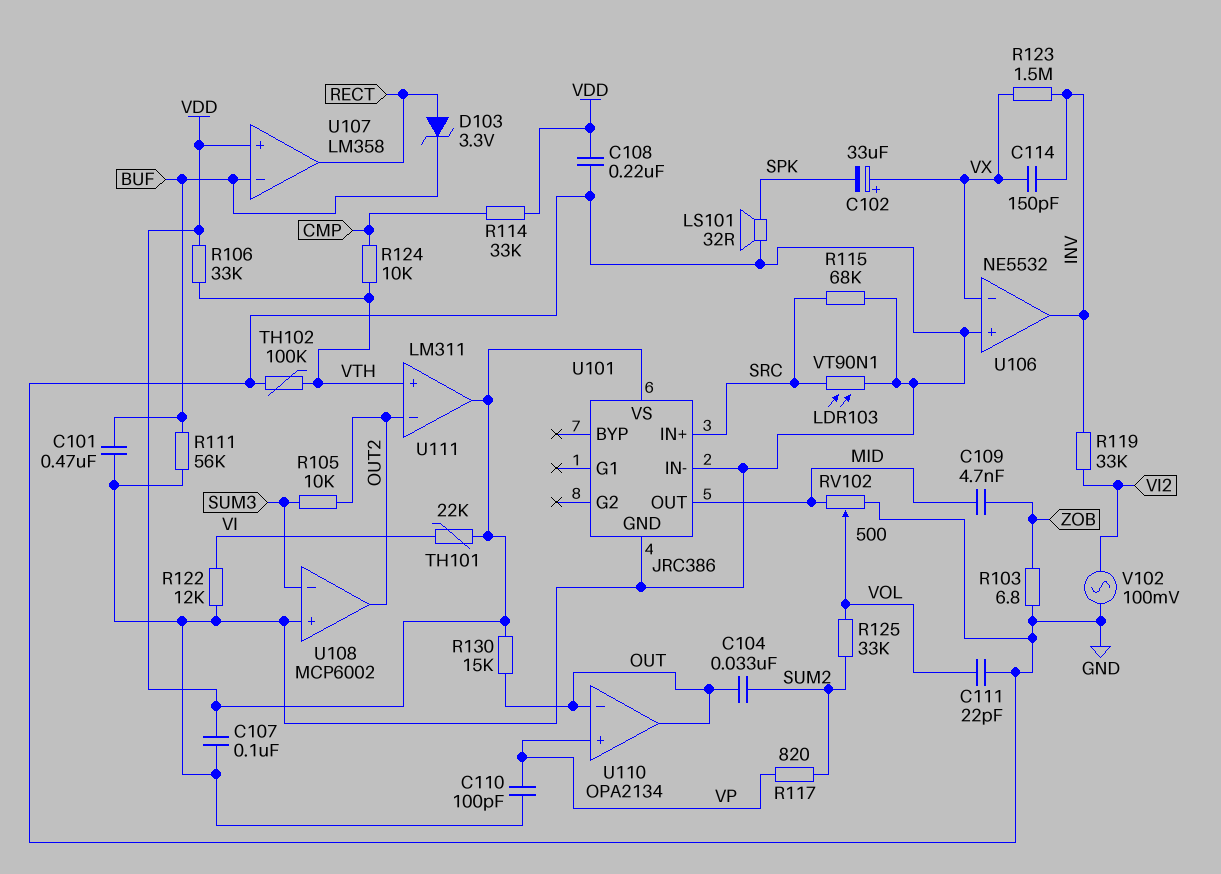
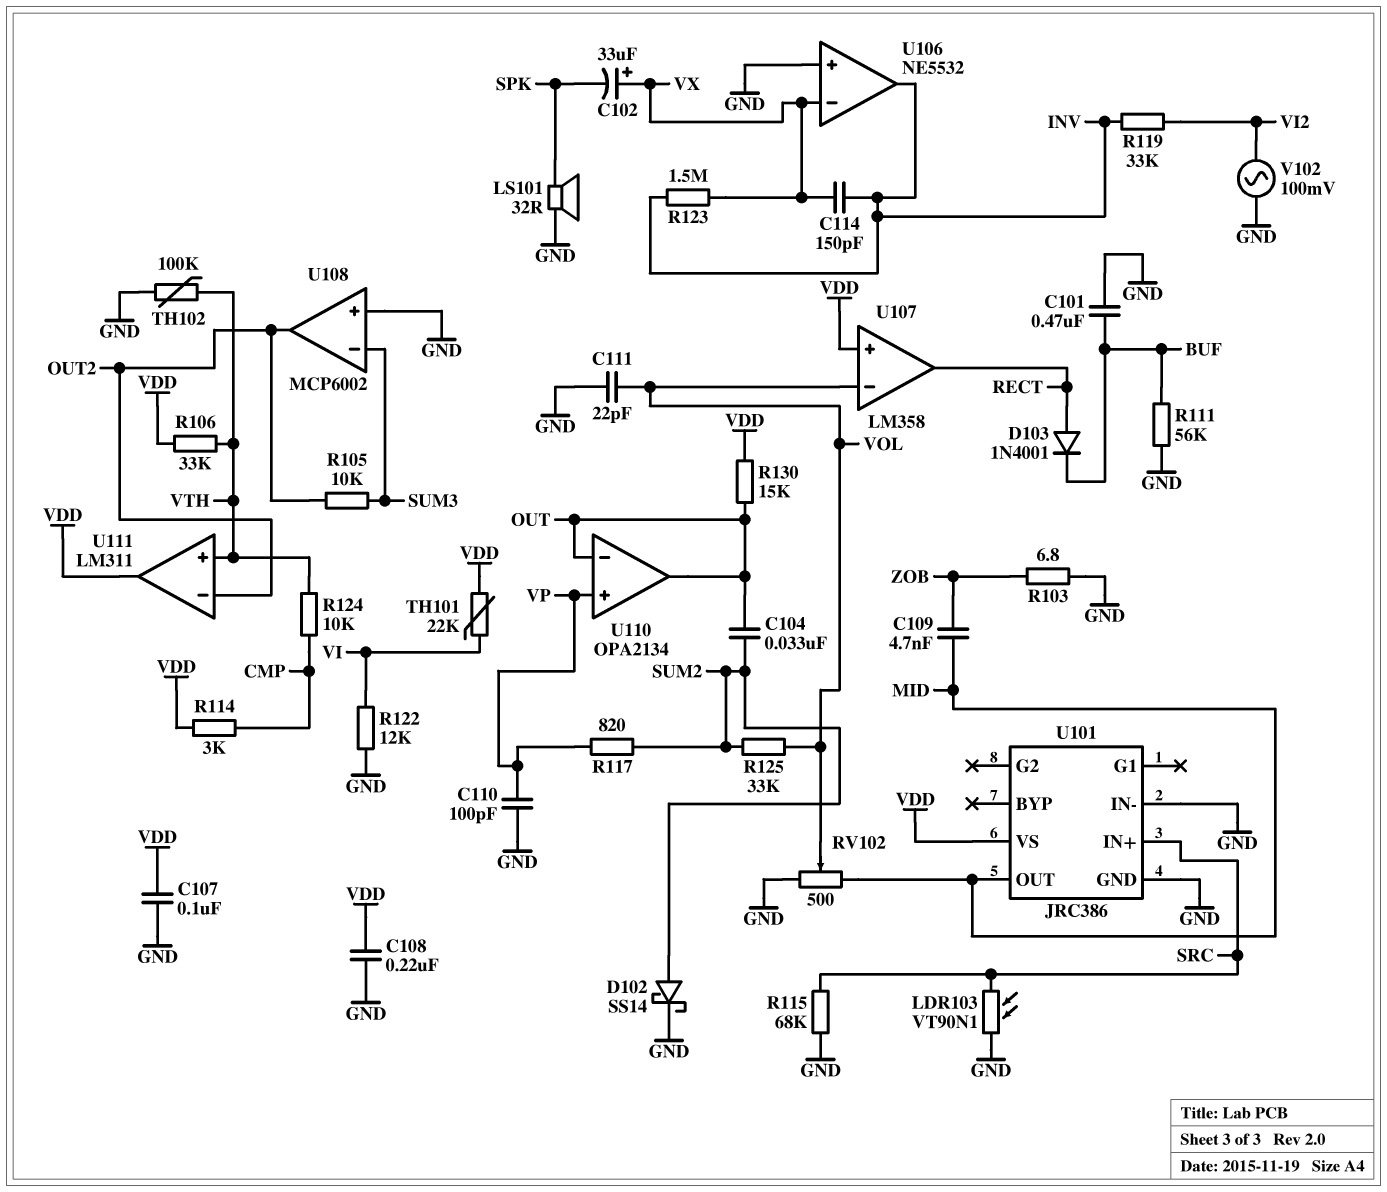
D102: none -> schottky SS14 (A SUM2, K GND)
D103: zener 3.3V (A RECT, K BUF) -> diode 1N4001 (A RECT, K BUF)
R114: 33k (CMP, VDD) -> 3k (CMP, VDD)
U107 pin in-: BUF -> VOL

